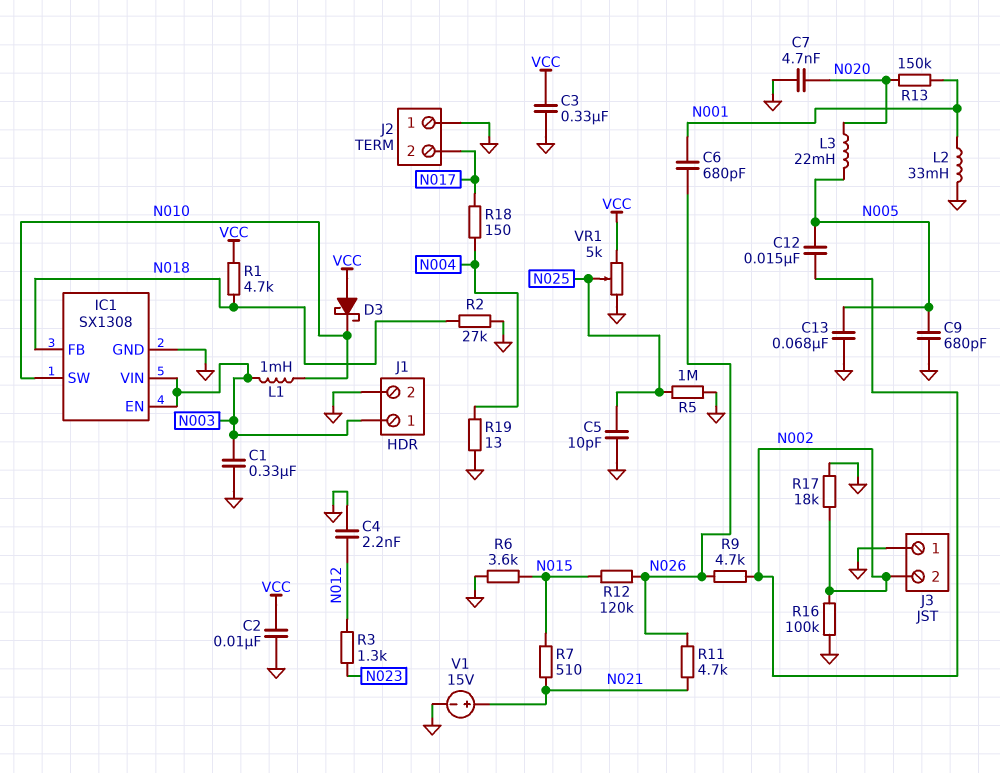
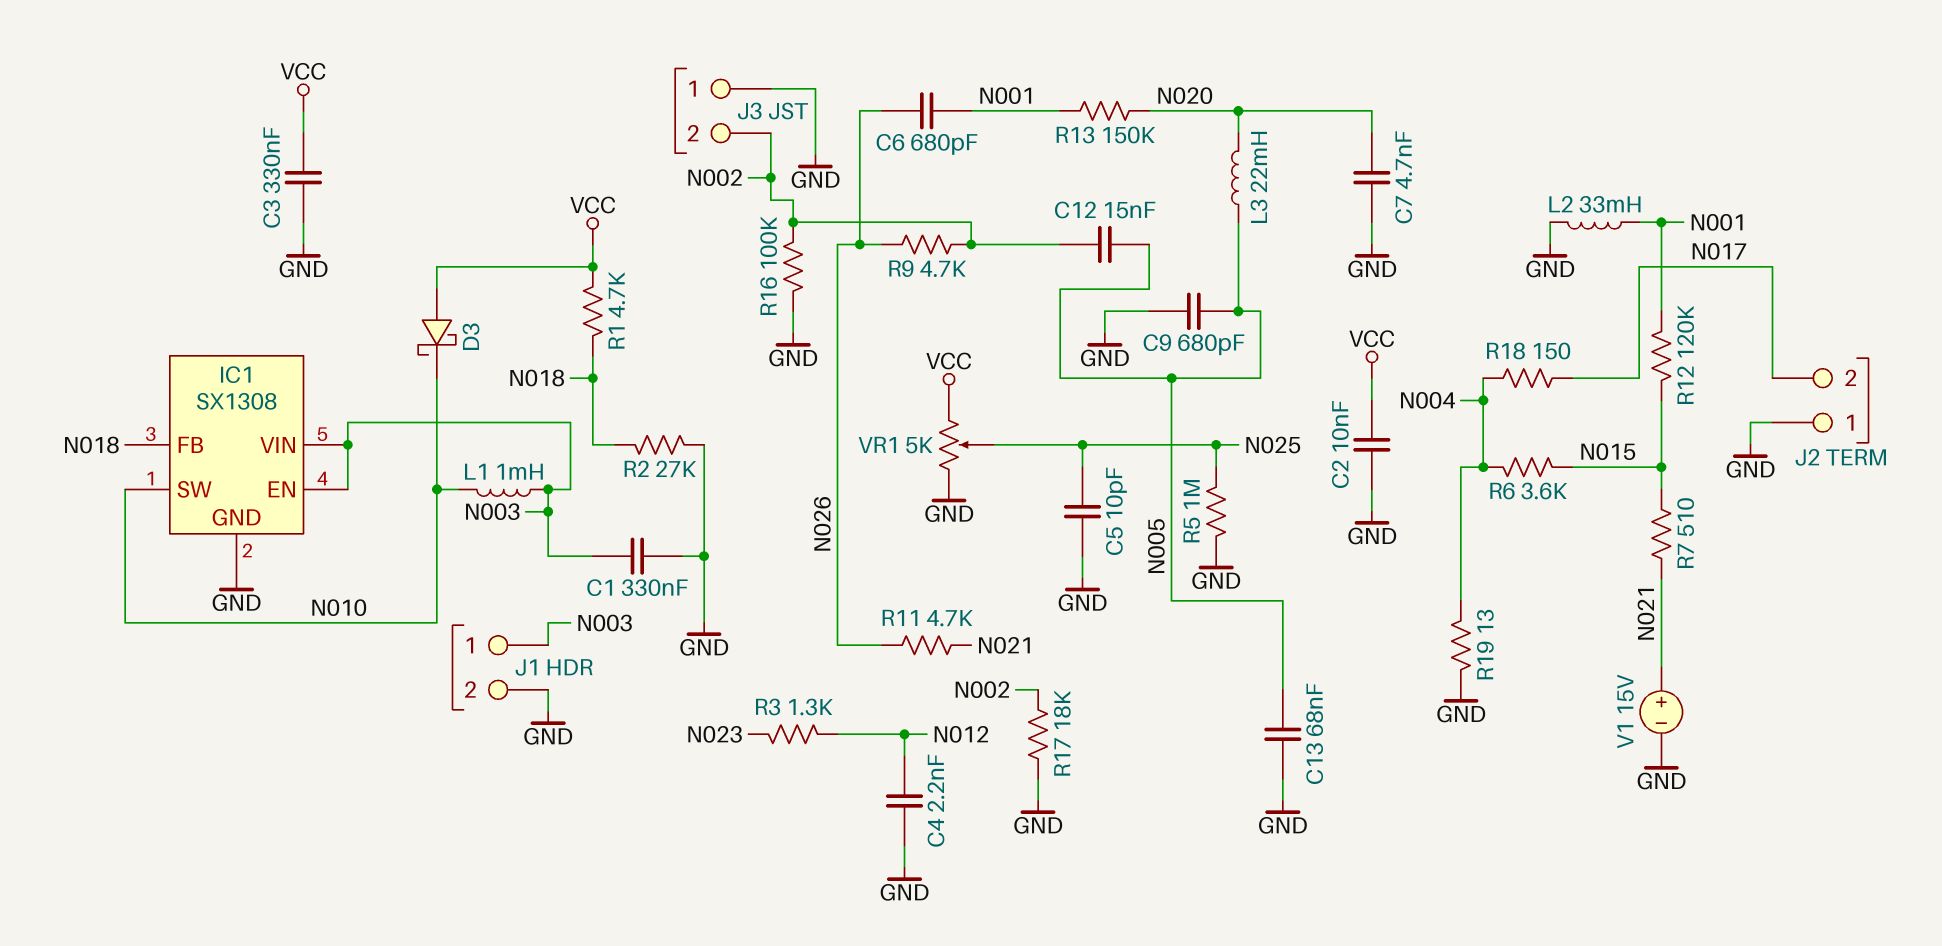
R6: 3.6k (GND, N015) -> 3.6k (N004, N015)
R12: 120k (N015, N026) -> 120k (N001, N015)

